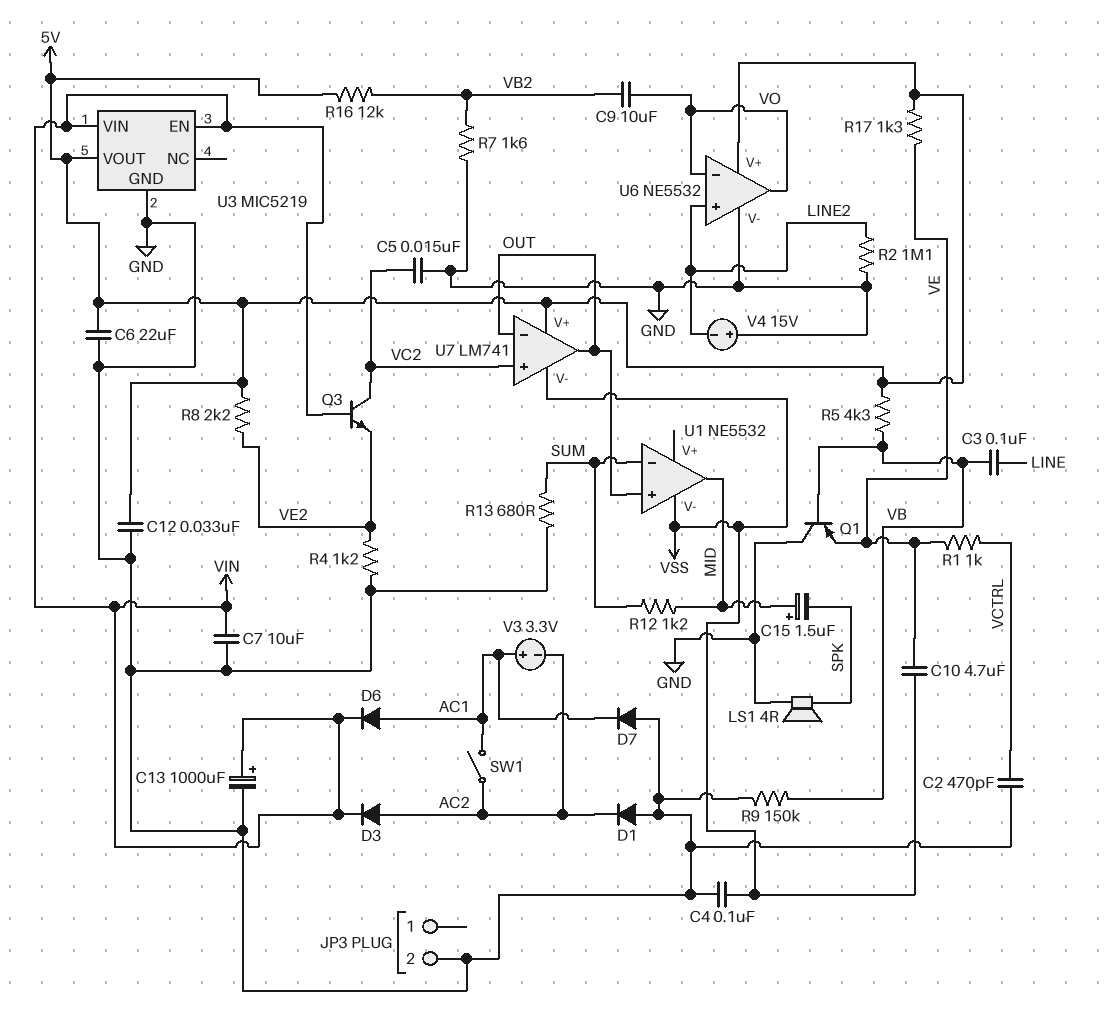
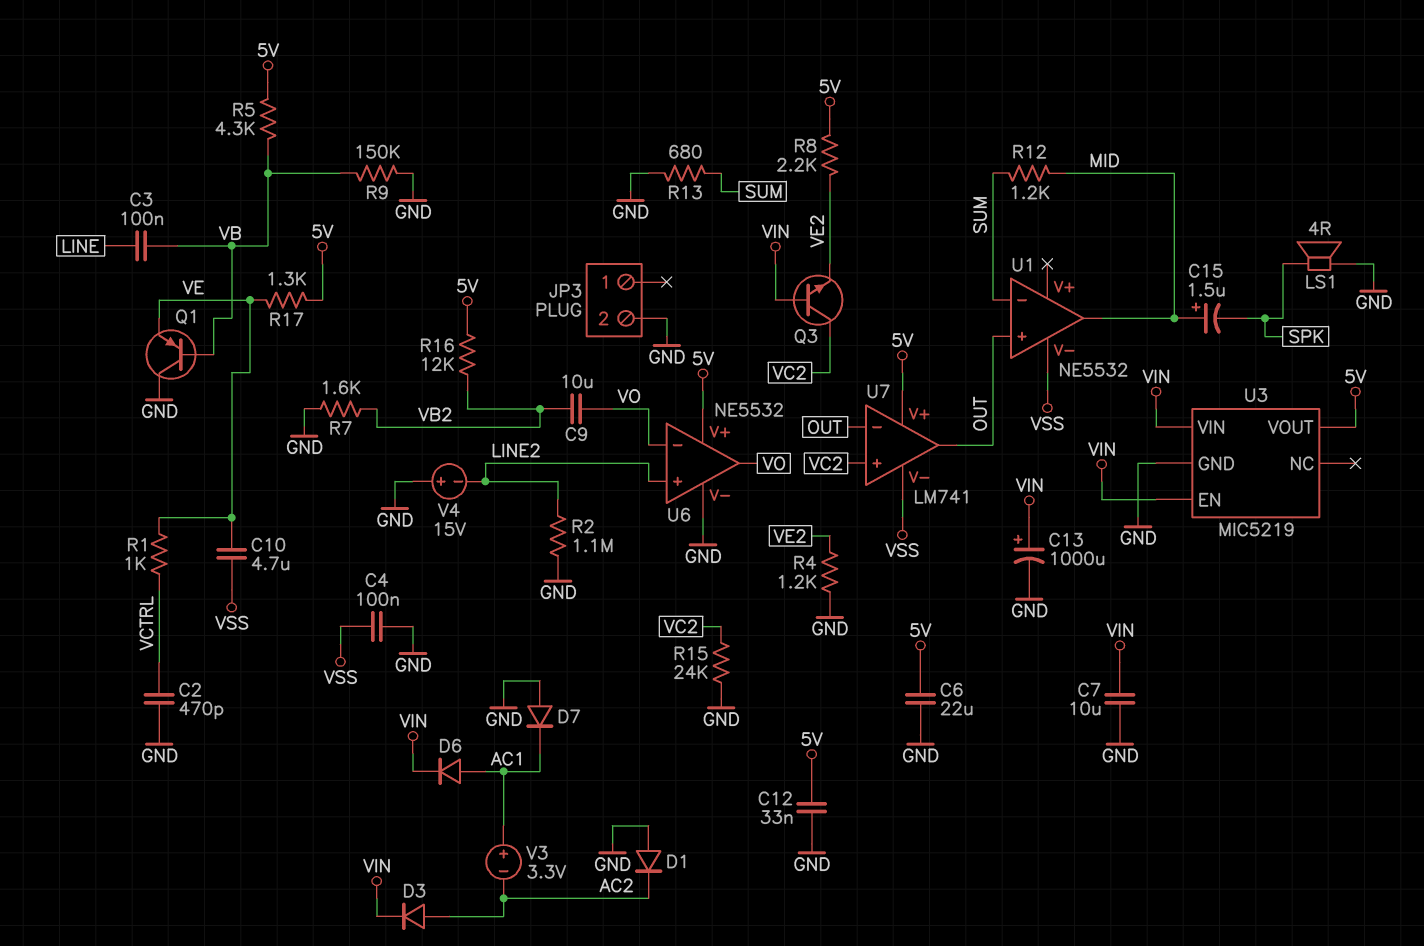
C5: 15nF (GND, VC2) -> none
R15: none -> 24k (GND, VC2)
SW1: switch (AC1, AC2) -> none

